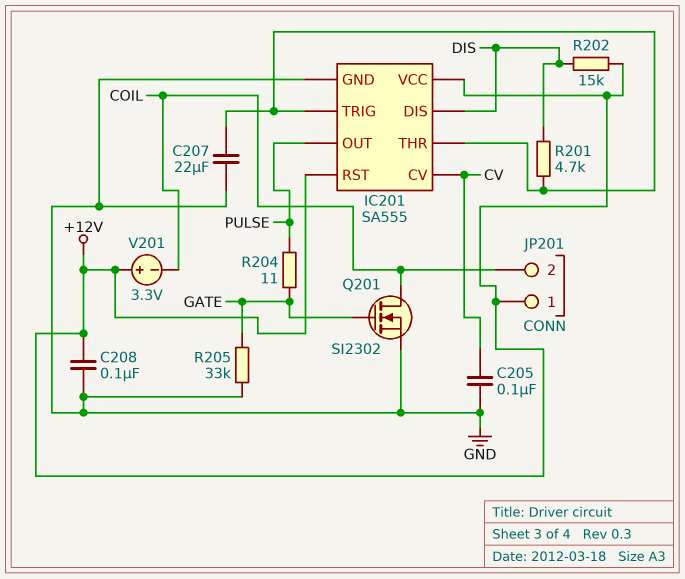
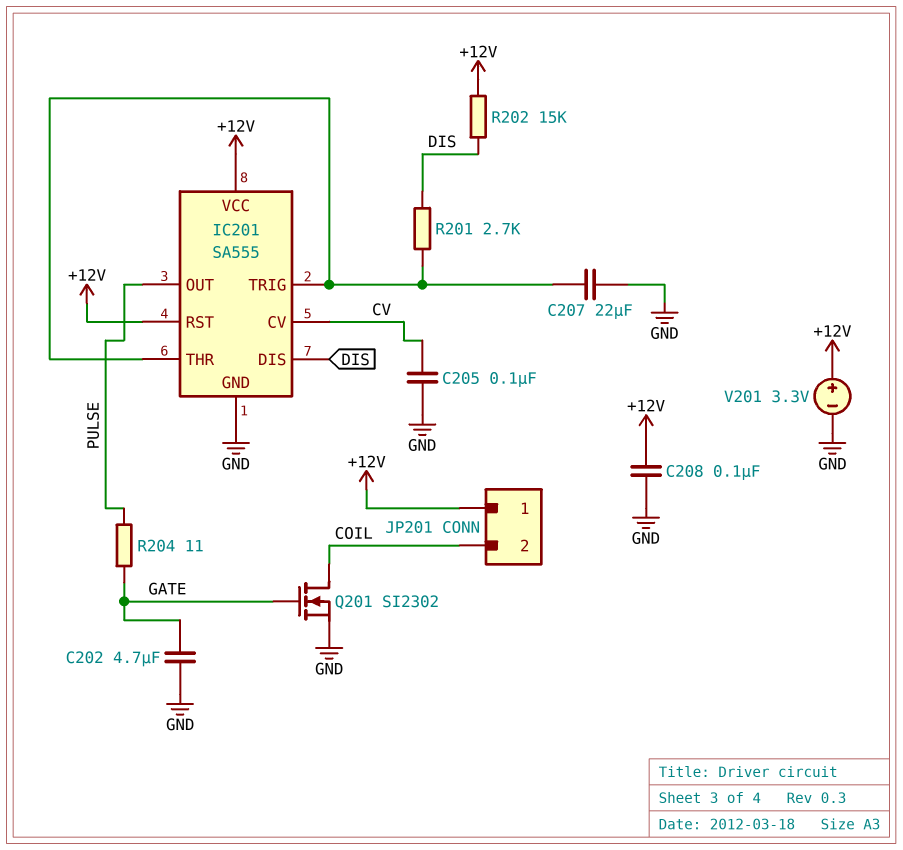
C202: none -> 4.7uF (GATE, GND)
R201: 4.7k (DIS, IC201/THR) -> 2.7k (DIS, IC201/THR)
R205: 33k (GATE, GND) -> none
V201: 3.3V (plus +12V, minus COIL) -> 3.3V (plus +12V, minus GND)

